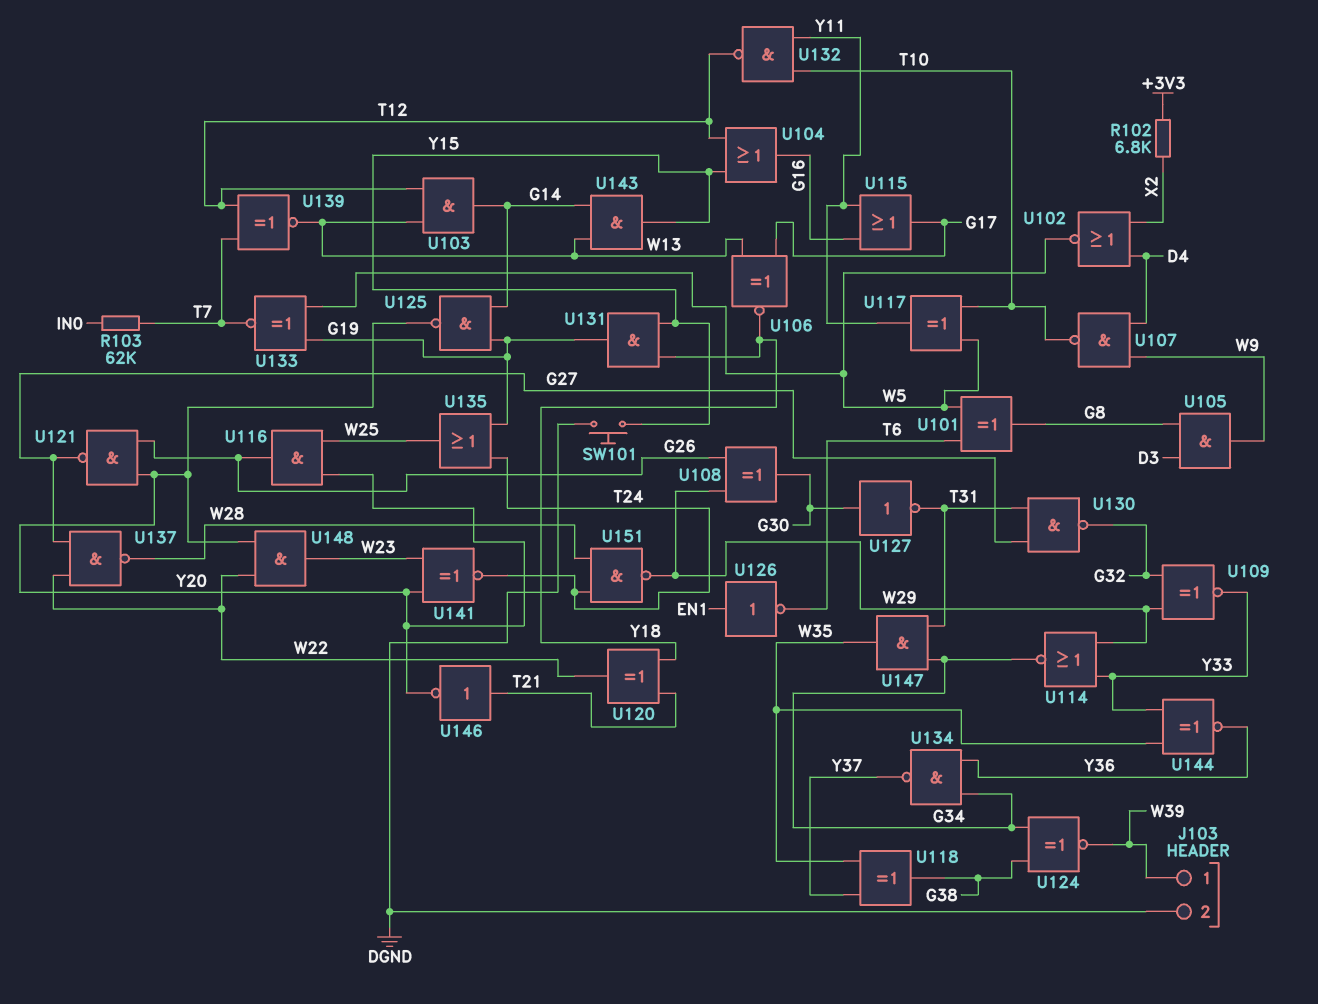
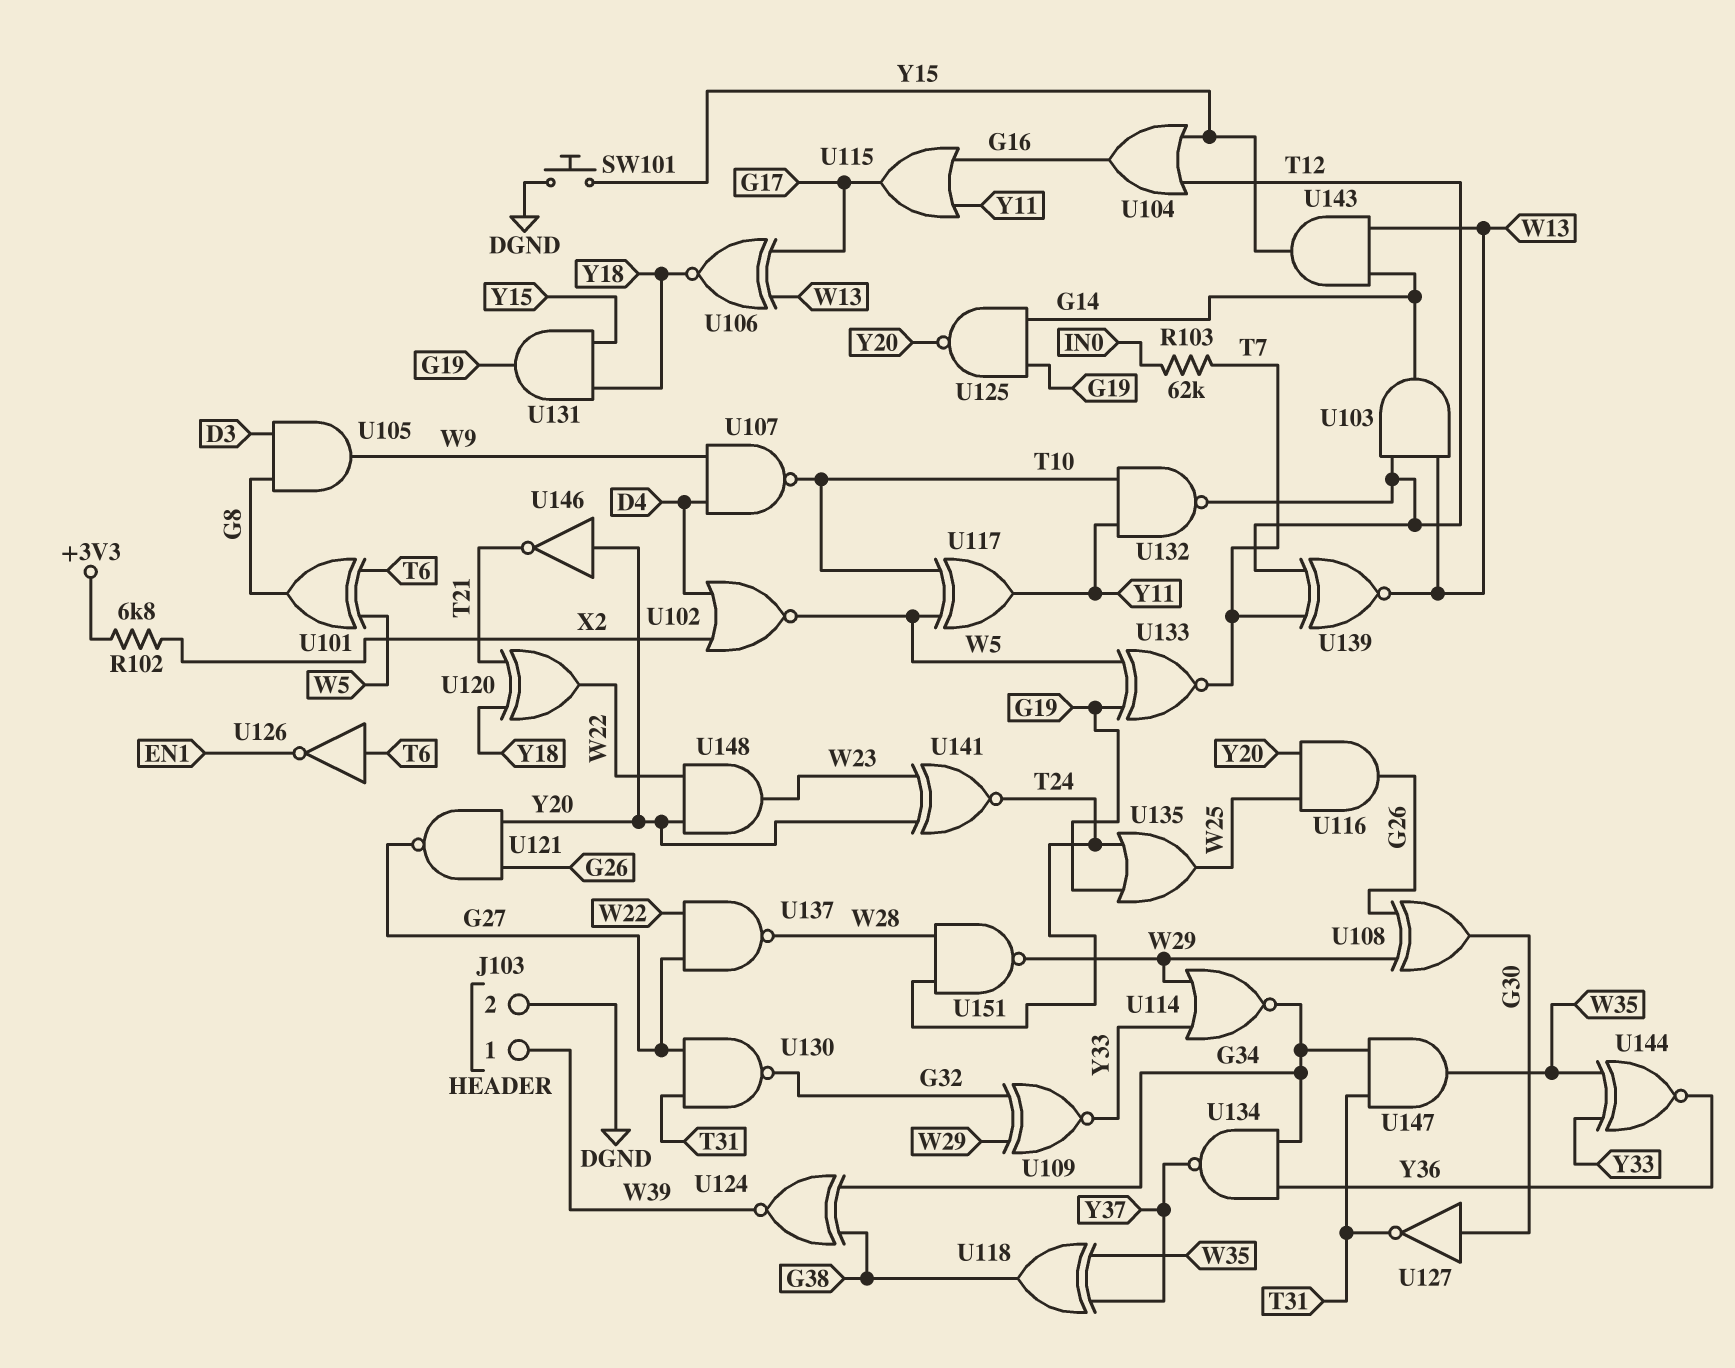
U126: NOT (in EN1, out T6) -> NOT (in T6, out EN1)
U146: NOT (in T21, out Y20) -> NOT (in Y20, out T21)

